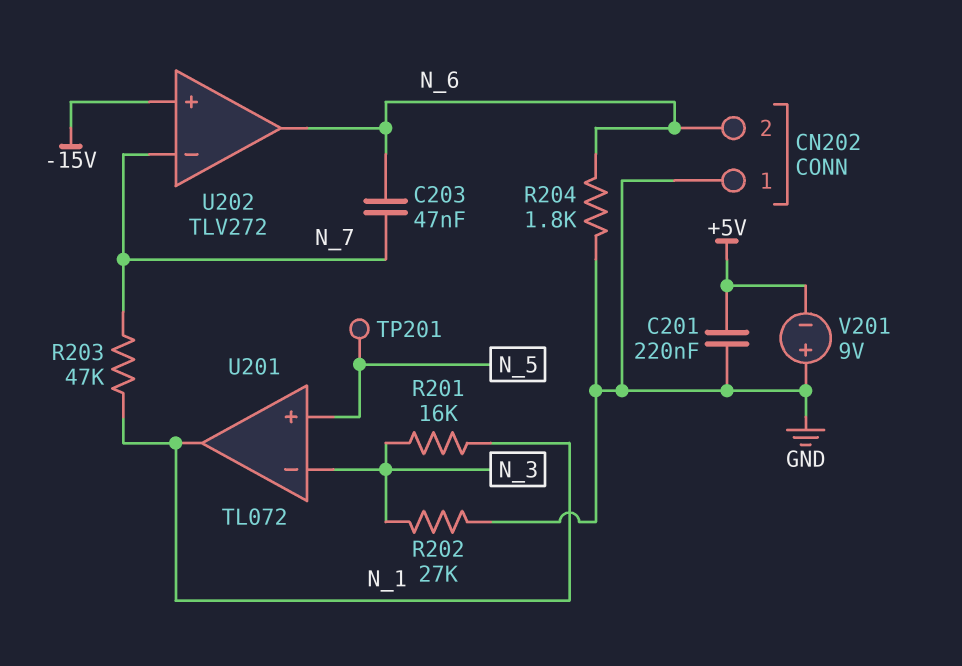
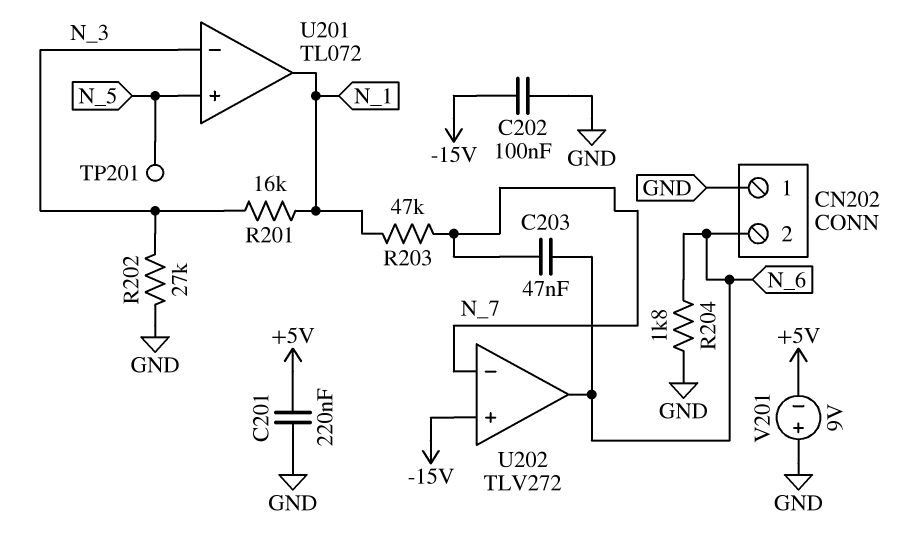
C202: none -> 100nF (-15V, GND)

